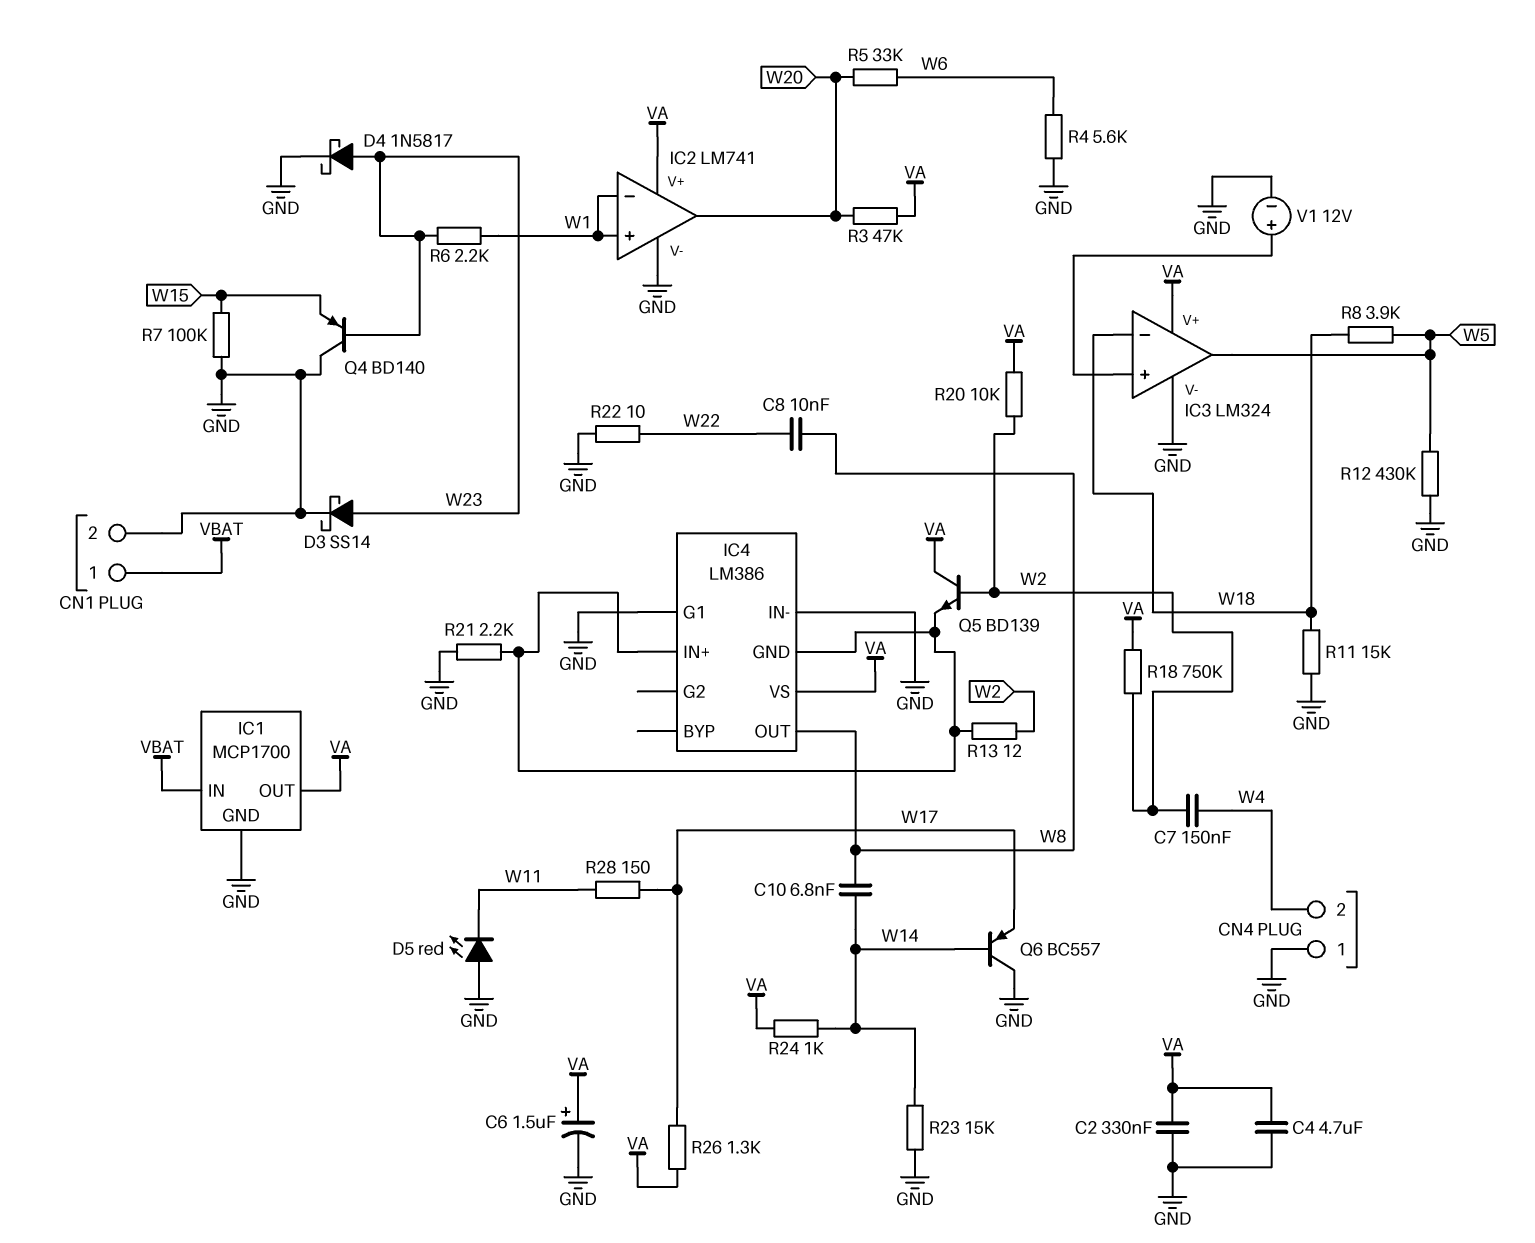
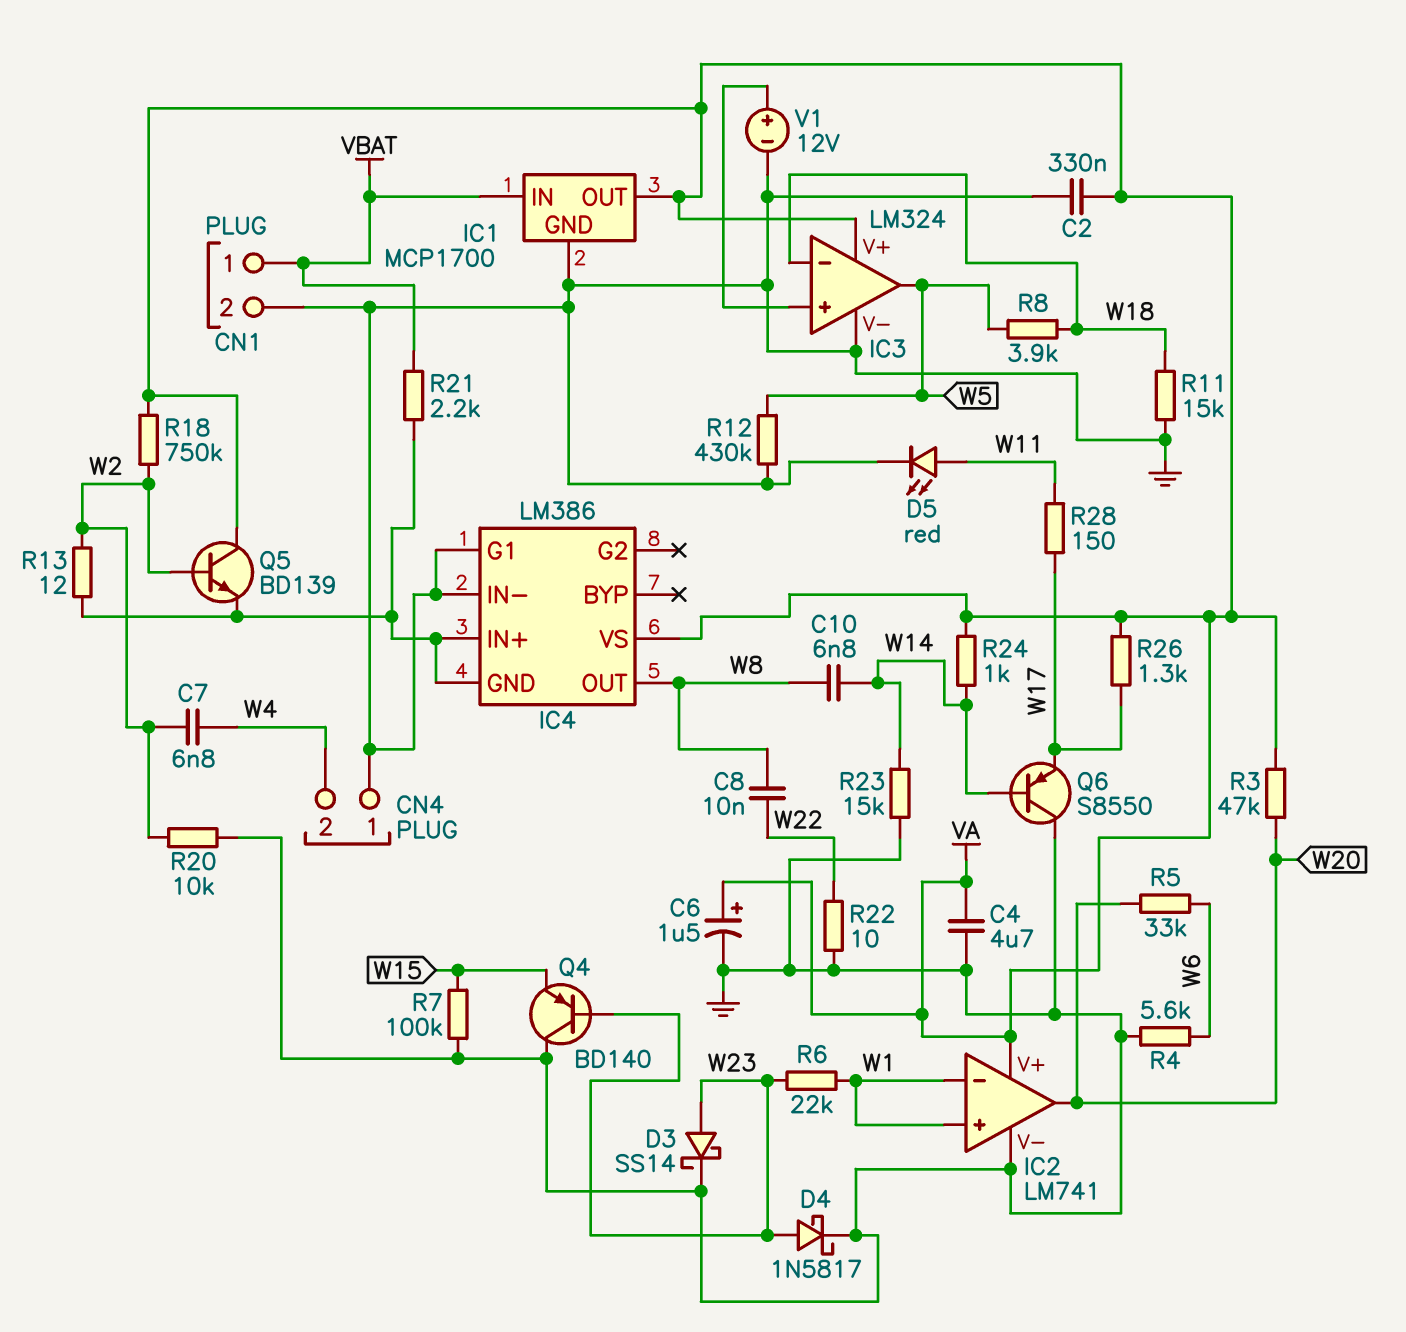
C7: 150nF (W2, W4) -> 6.8nF (W2, W4)
D5: LED red (A GND, K W11) -> LED red (A W11, K GND)
Q6: PNP BC557 (B W14, C GND, E W17) -> PNP S8550 (B W14, C GND, E W17)
R6: 2.2k (W1, W23) -> 22k (W1, W23)
R20: 10k (VA, W2) -> 10k (GND, W2)
R21: 2.2k (GND, IC4/GND) -> 2.2k (IC4/GND, VBAT)

